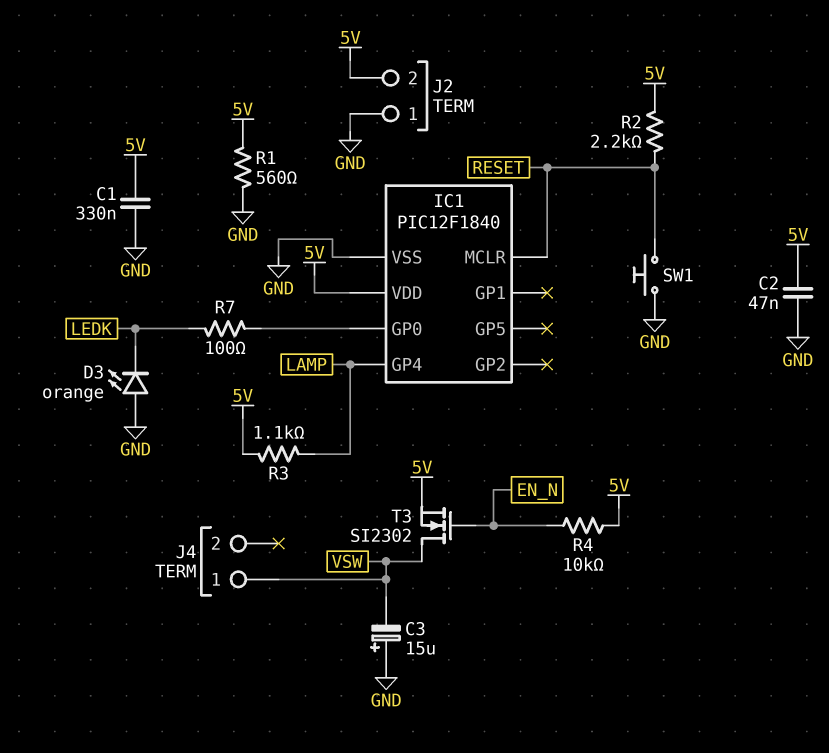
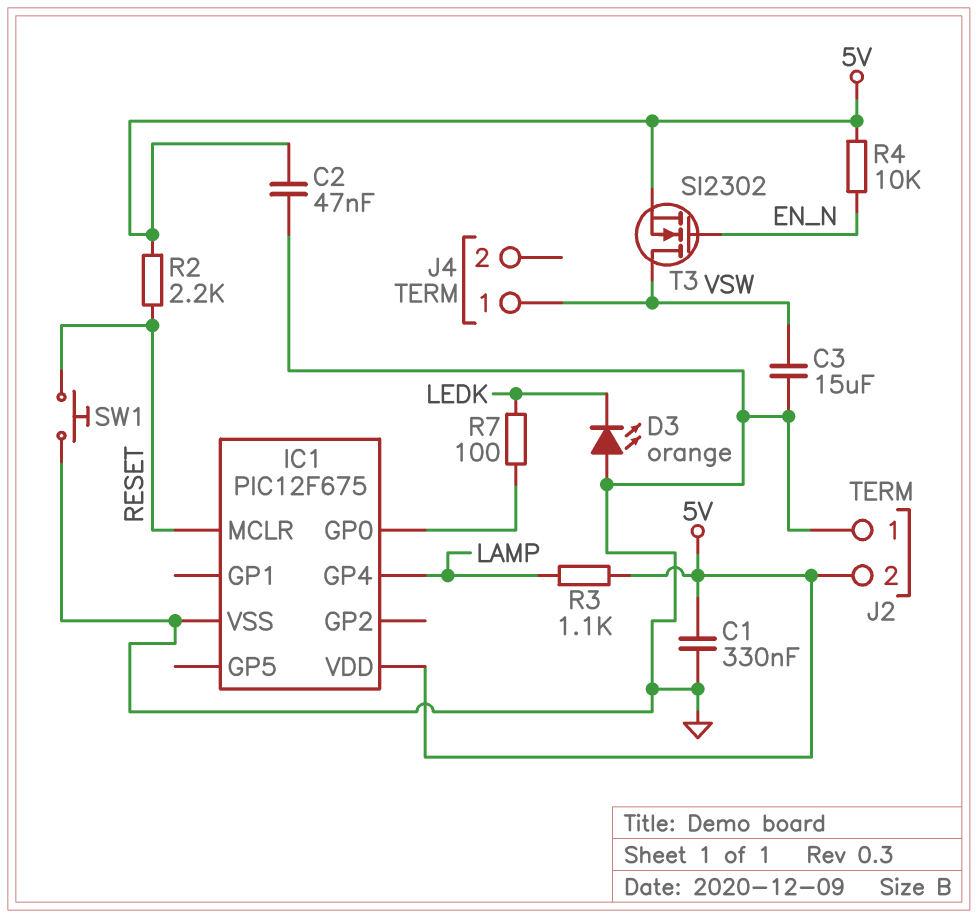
C3: 15uF (plus GND, minus VSW) -> 15uF (GND, VSW)
IC1: PIC12F1840 -> PIC12F675
R1: 560 (5V, GND) -> none

